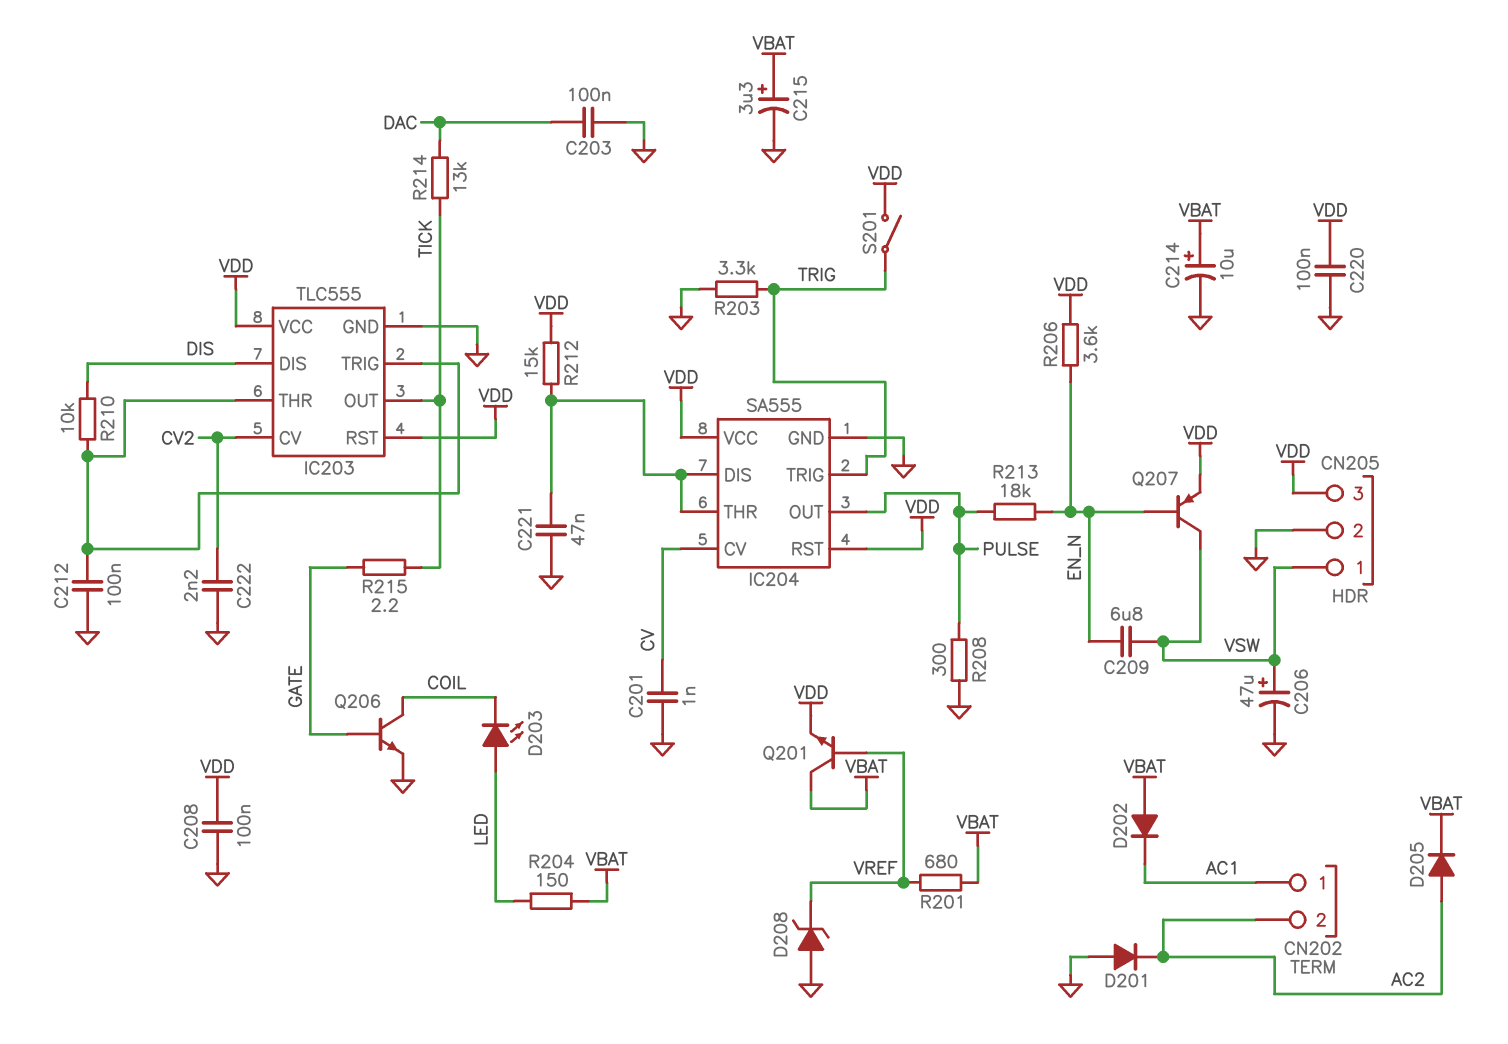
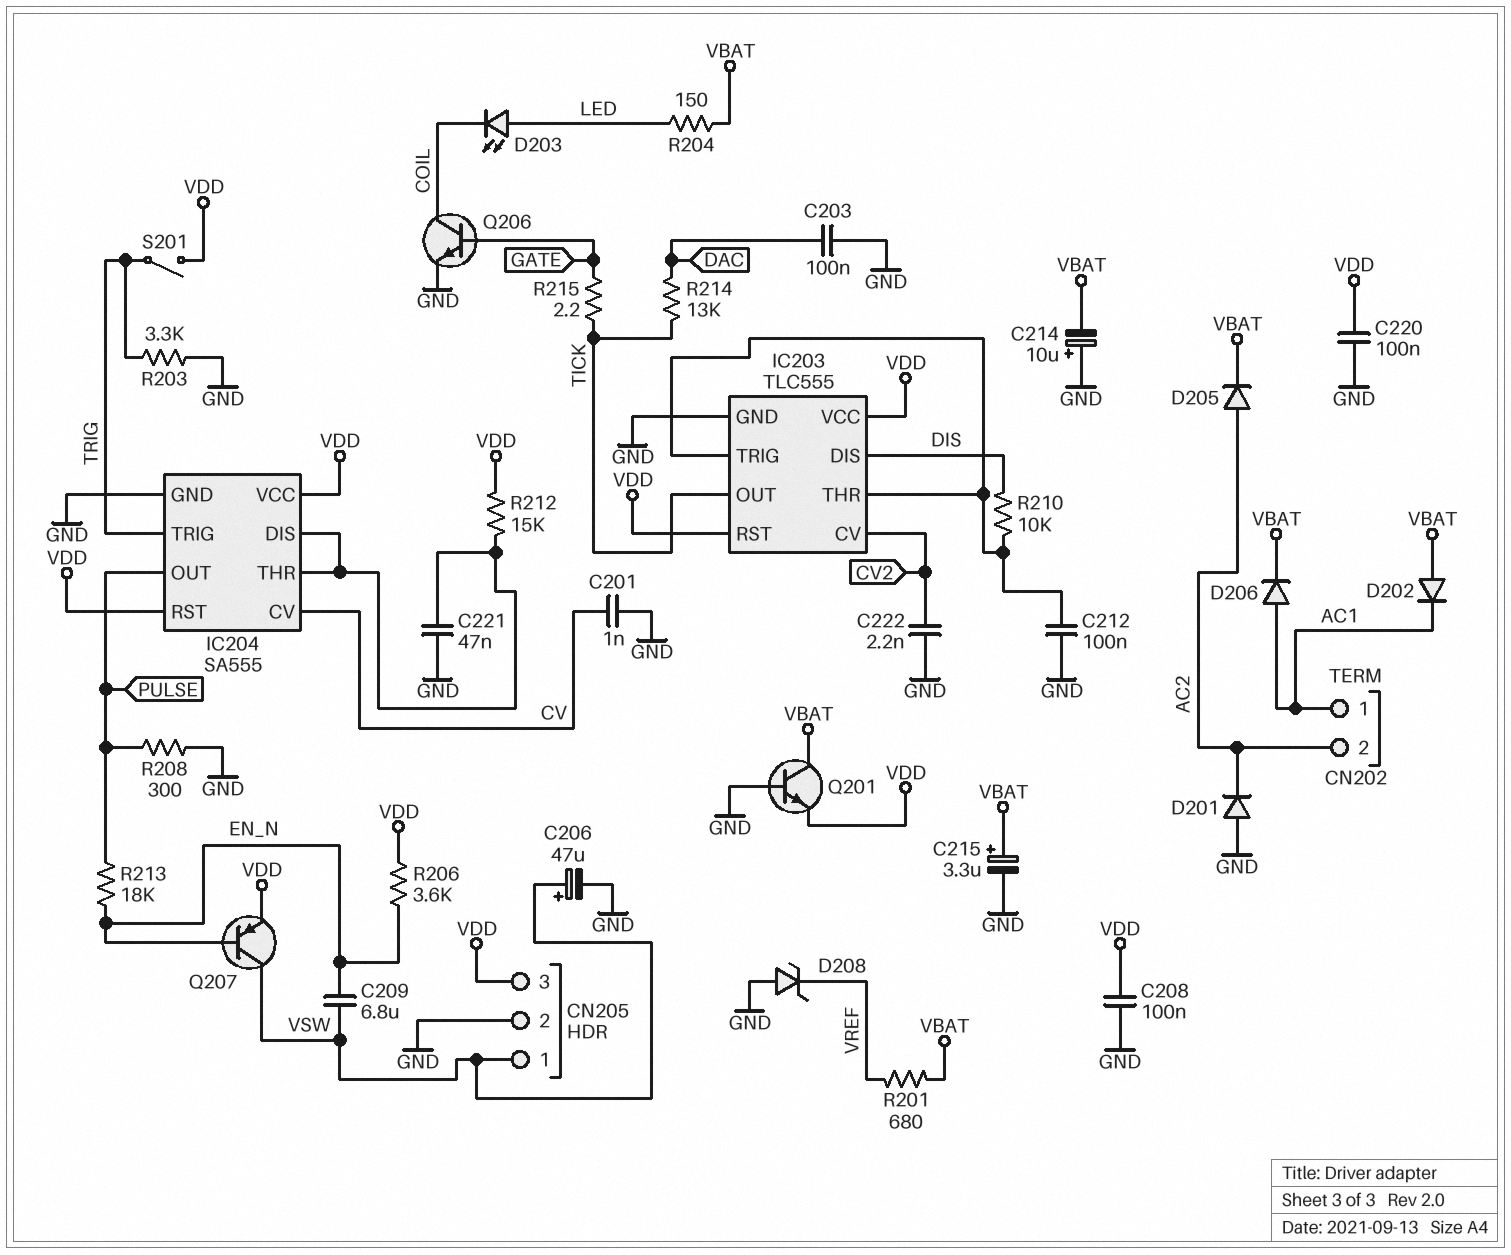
C214: 10uF (plus VBAT, minus GND) -> 10uF (plus GND, minus VBAT)
D206: none -> diode (A AC1, K VBAT)
Q201: NPN (B VREF, C VBAT, E VDD) -> NPN (B GND, C VBAT, E VDD)

